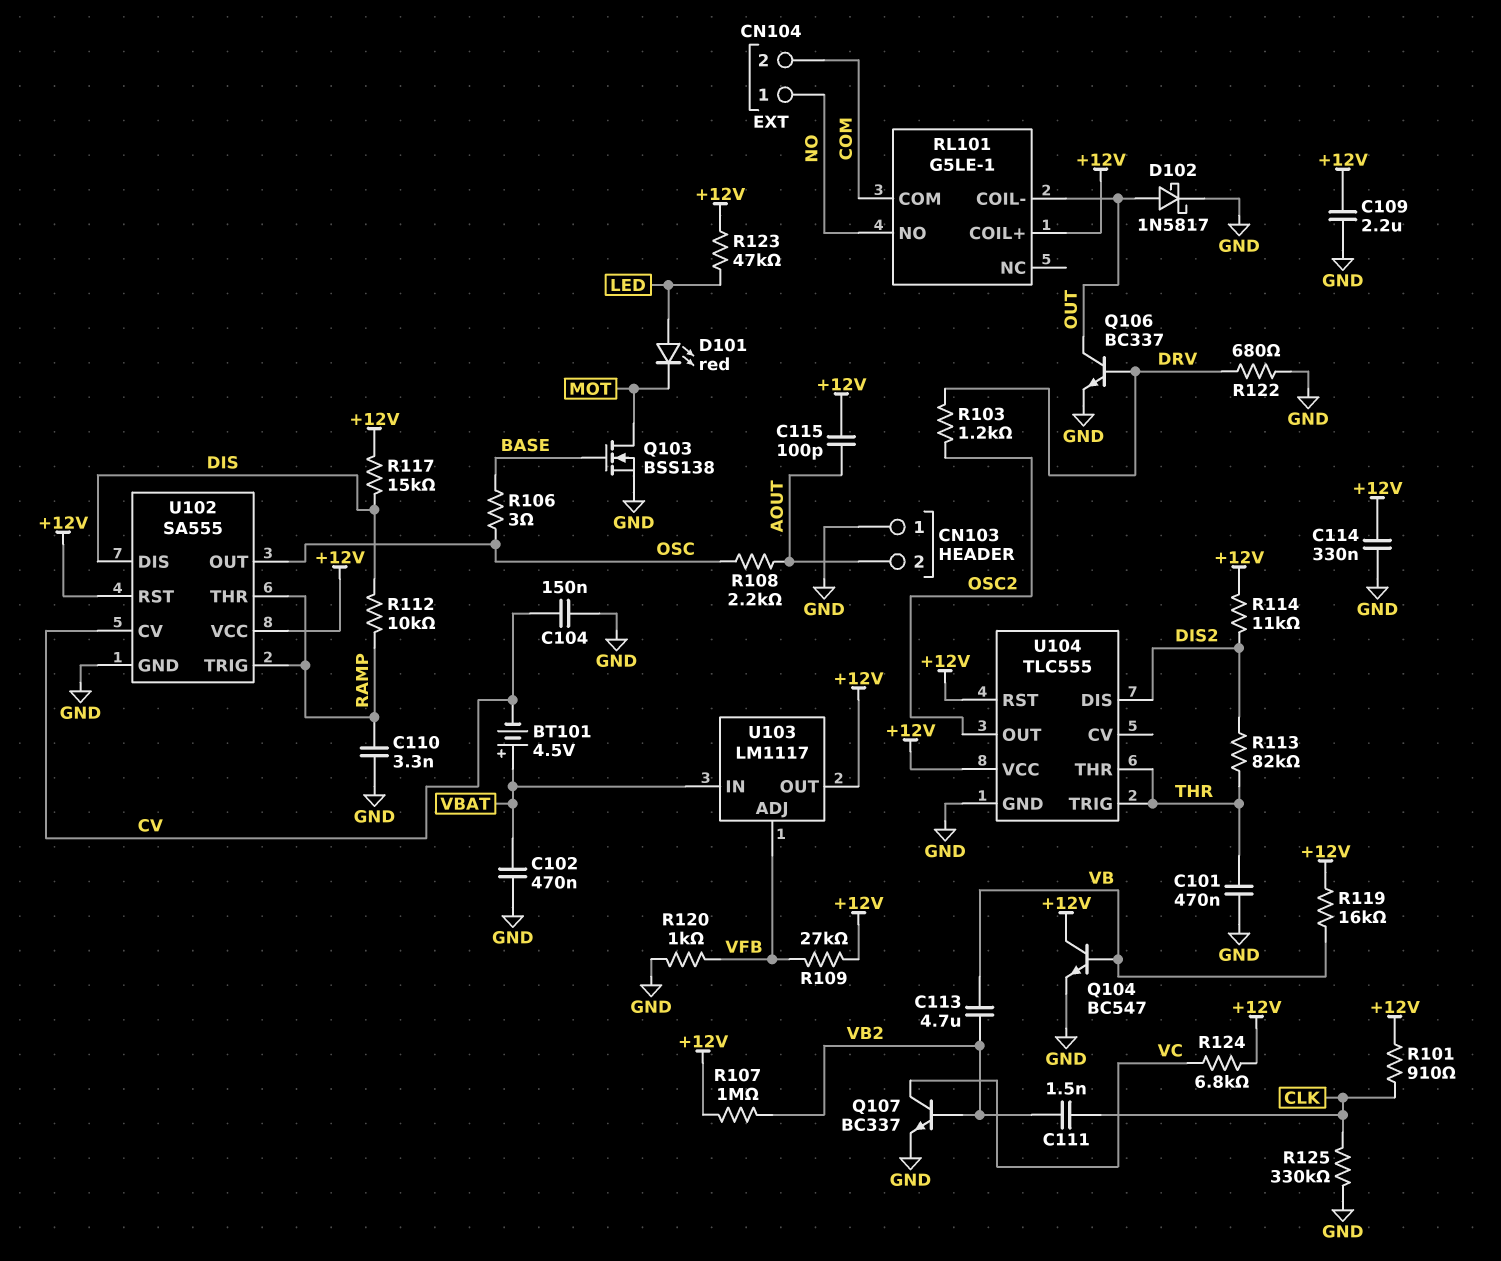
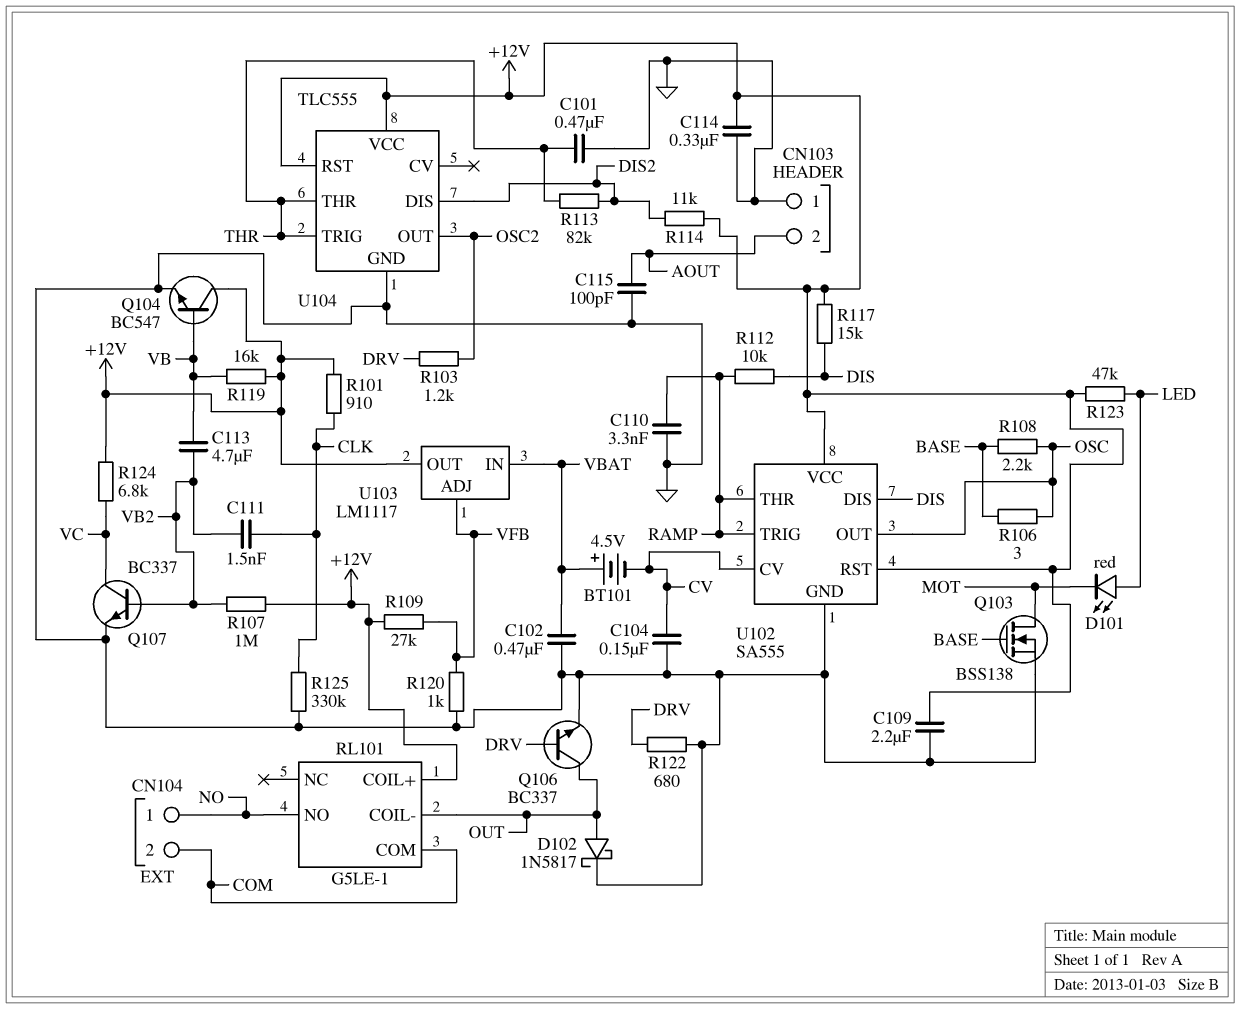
C115: 100pF (+12V, AOUT) -> 100pF (AOUT, GND)
R108: 2.2k (AOUT, OSC) -> 2.2k (BASE, OSC)

